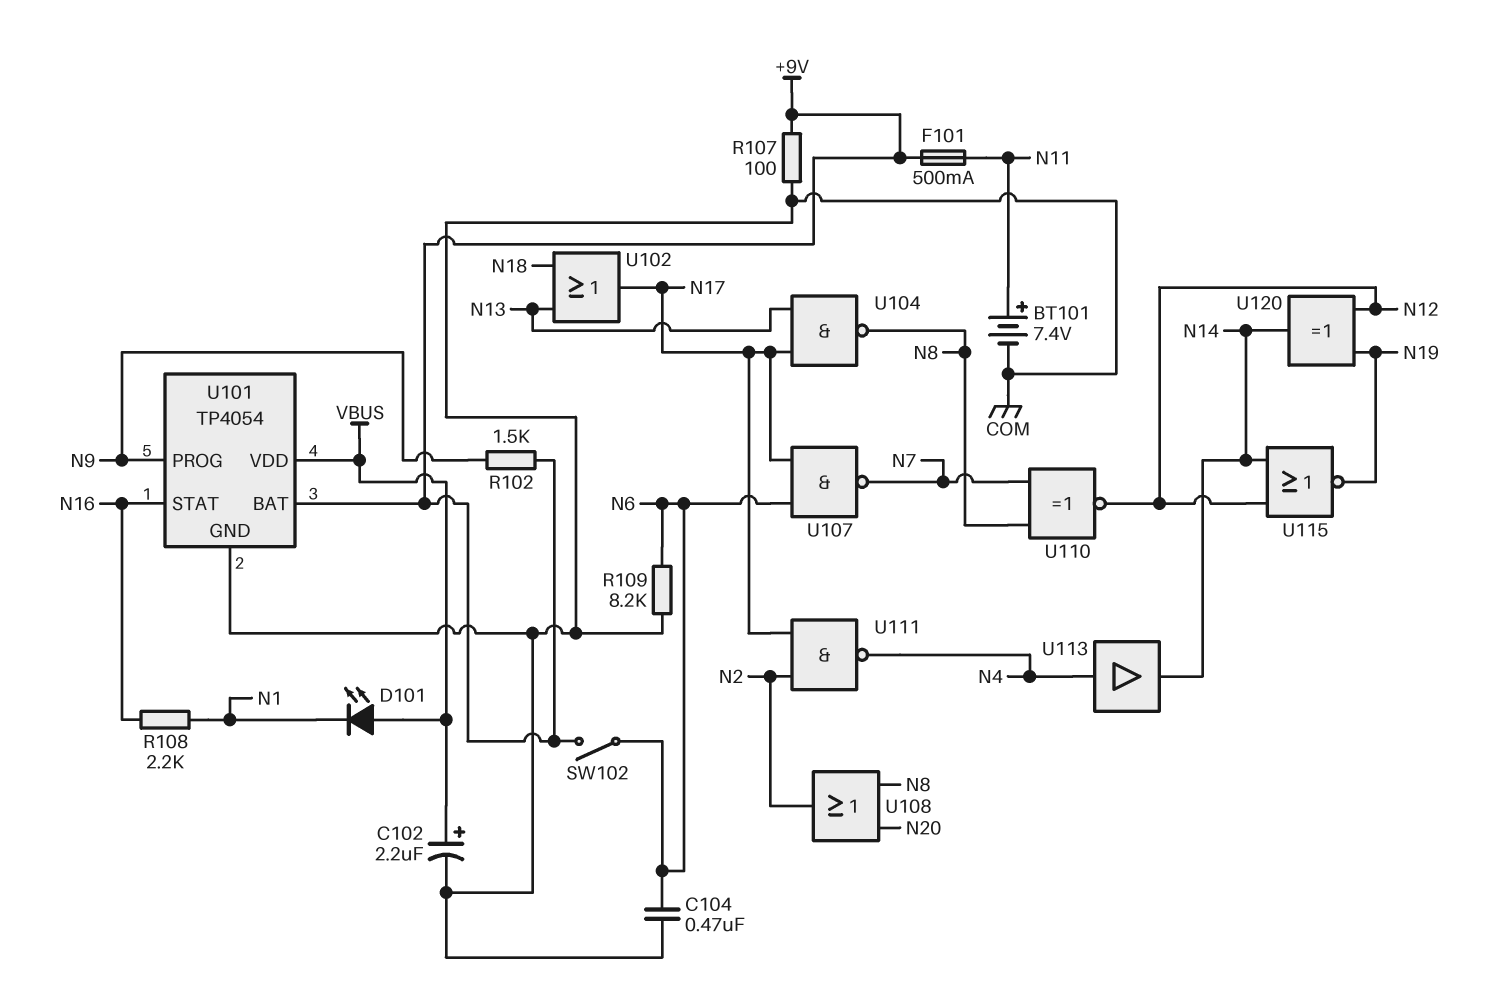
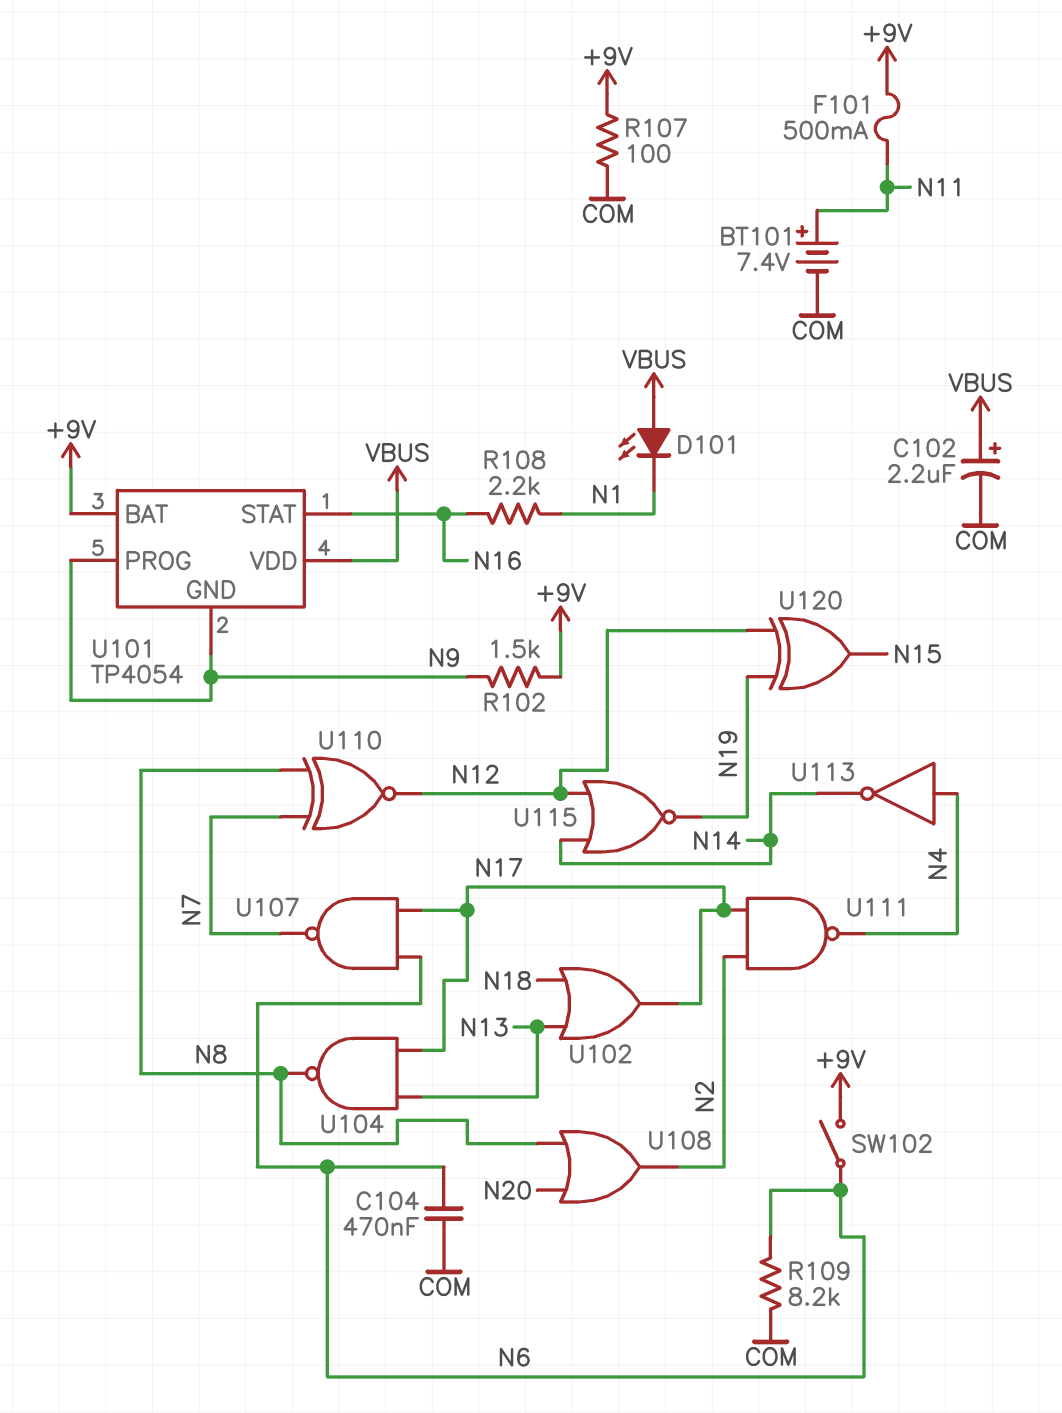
U101 pin GND: COM -> N9
U113: buffer (in N4, out N14) -> NOT (in N4, out N14)
U120: XOR (in N12, in N19, out N14) -> XOR (in N12, in N19, out N15)

